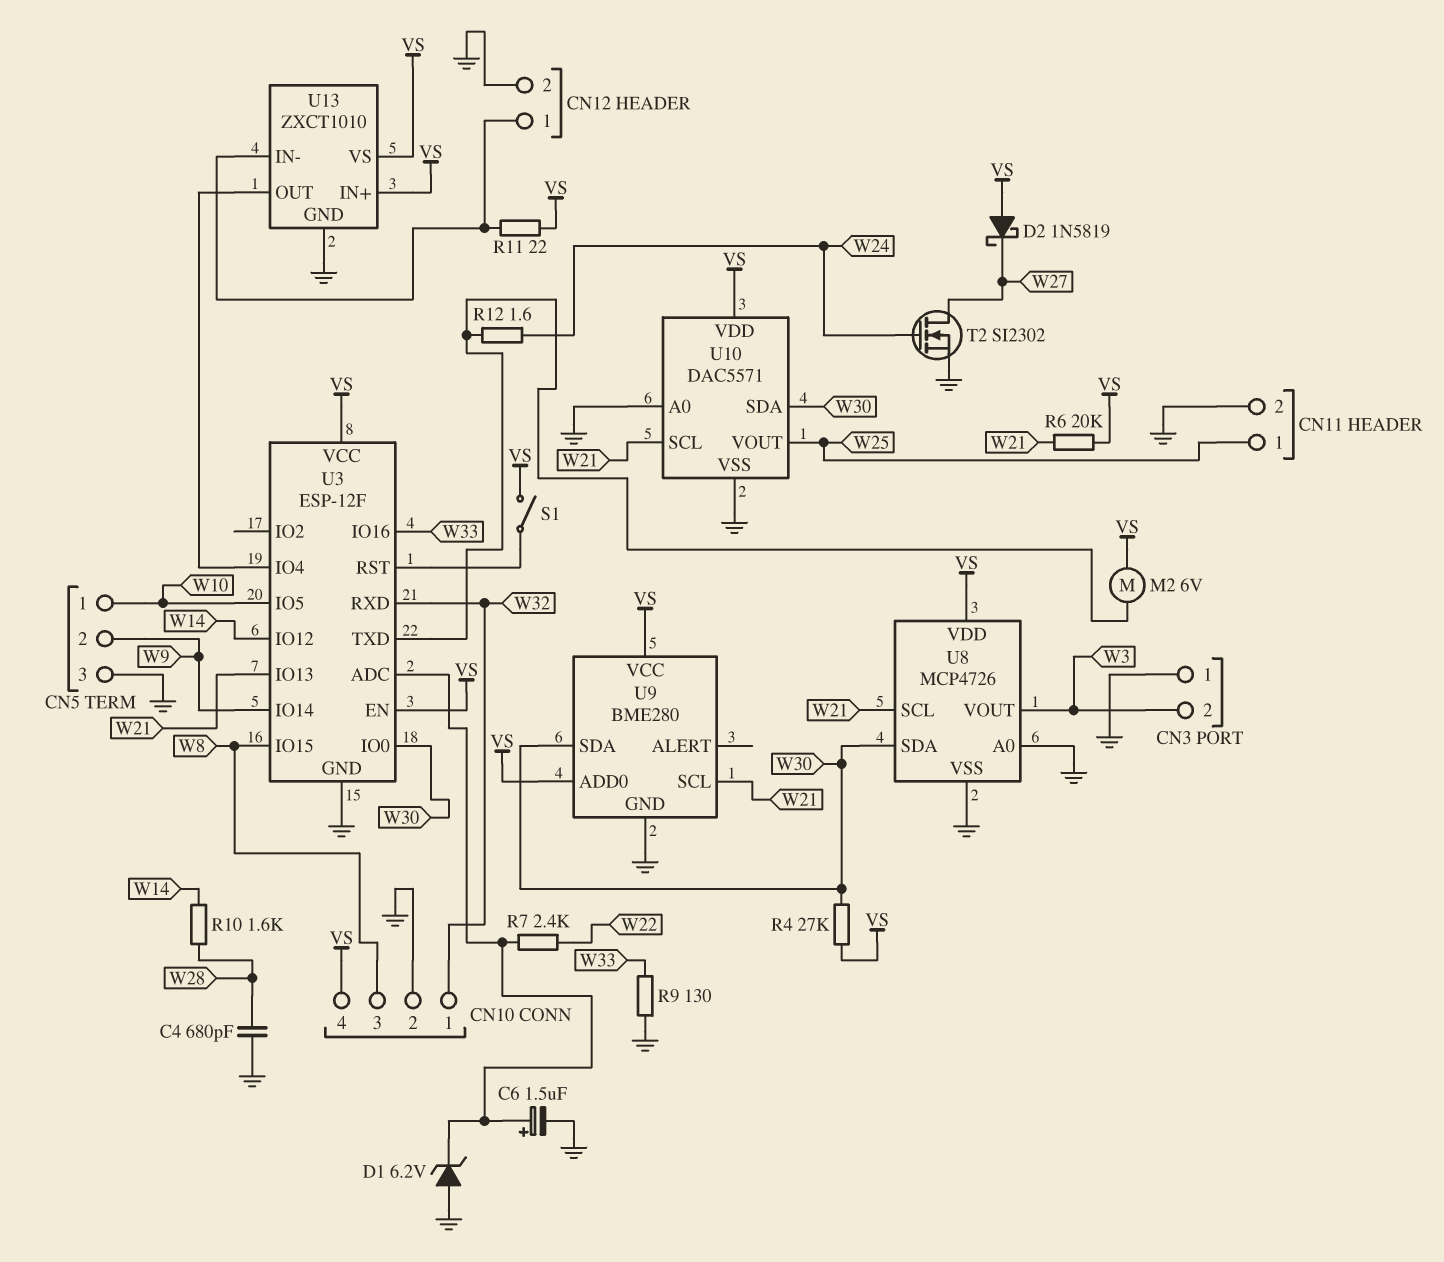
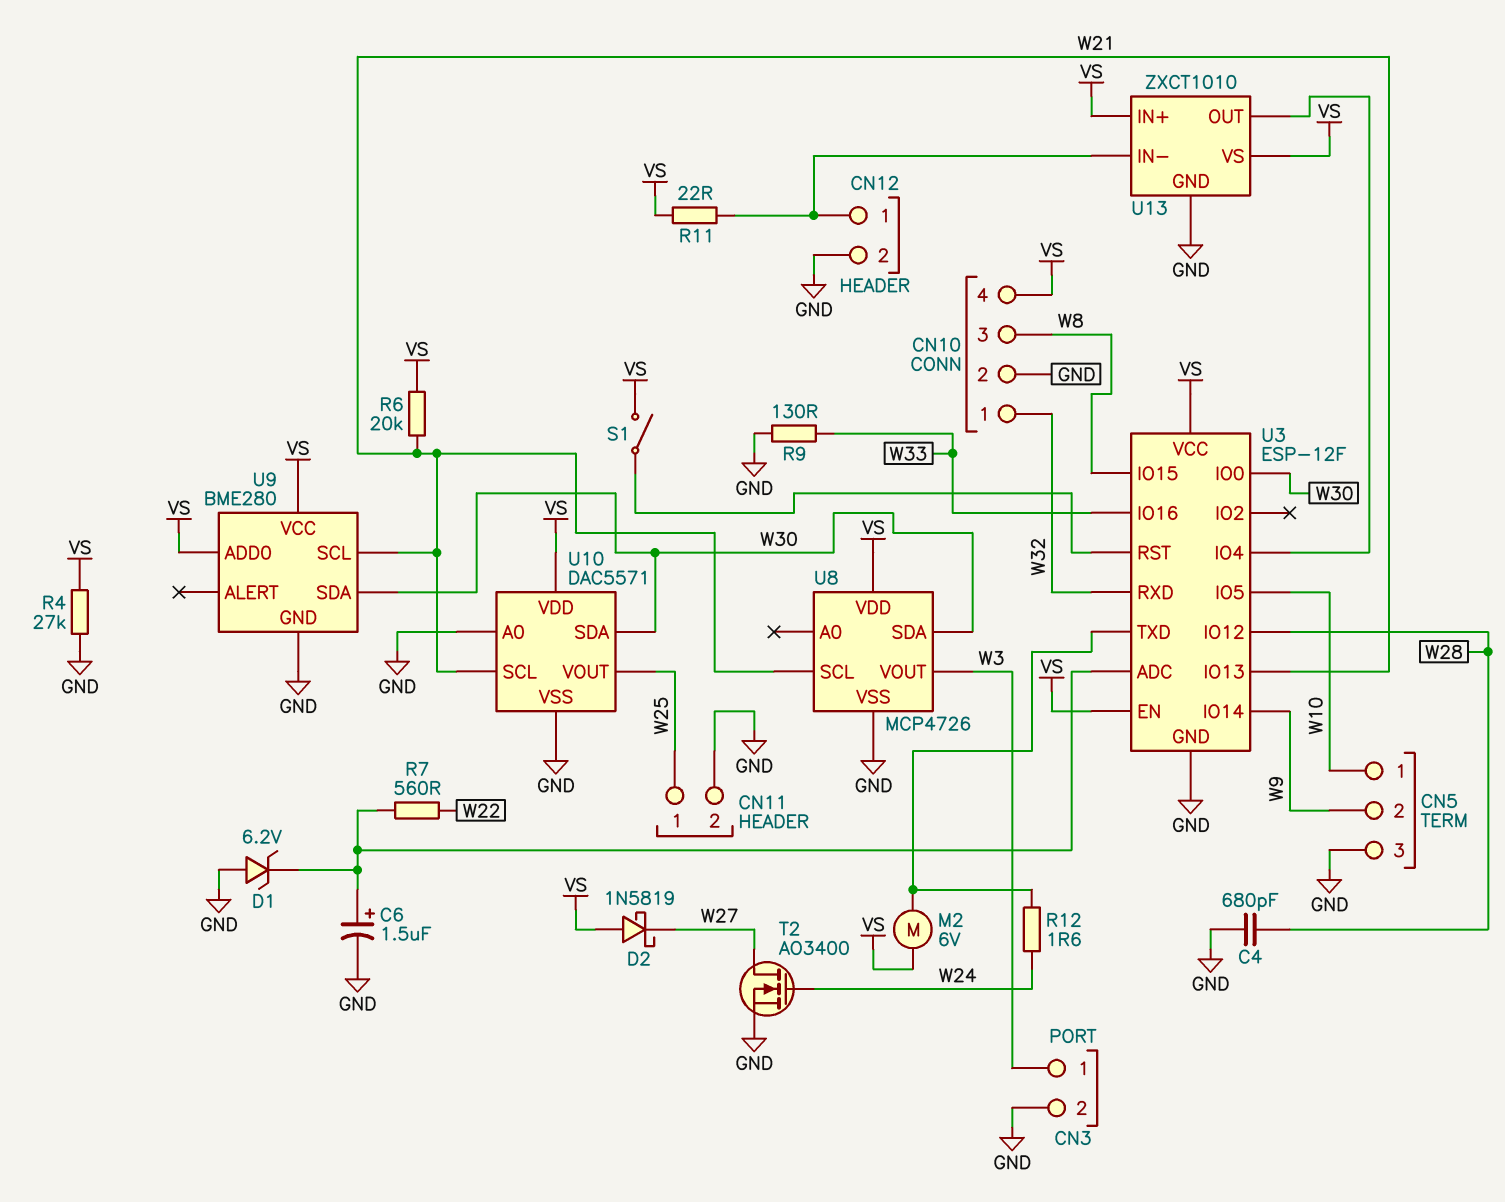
CN3 pin 1: GND -> W3
CN3 pin 2: W3 -> GND
R4: 27k (VS, W30) -> 27k (GND, VS)
R7: 2.4k (U3/ADC, W22) -> 560 (U3/ADC, W22)
R10: 1.6k (W14, W28) -> none
T2: NMOS SI2302 (G W24, D W27, S GND) -> NMOS AO3400 (G W24, D W27, S GND)
U3 pin IO12: W14 -> W28
U8 pin A0: GND -> none

